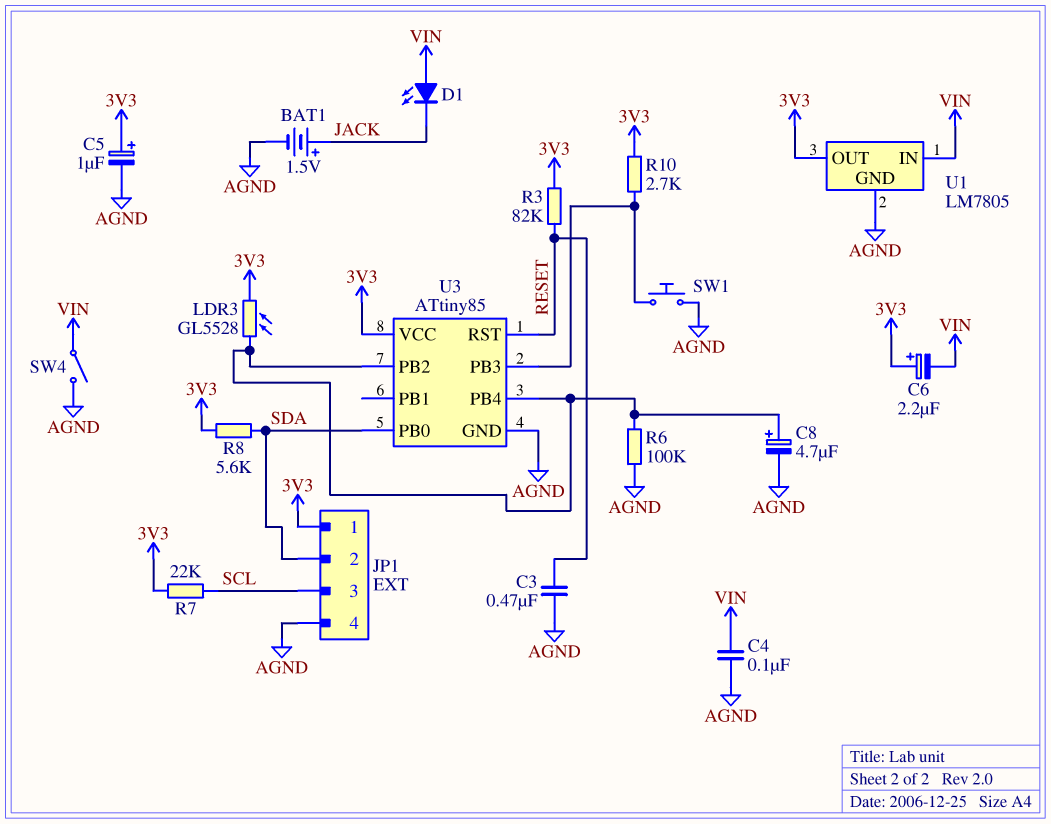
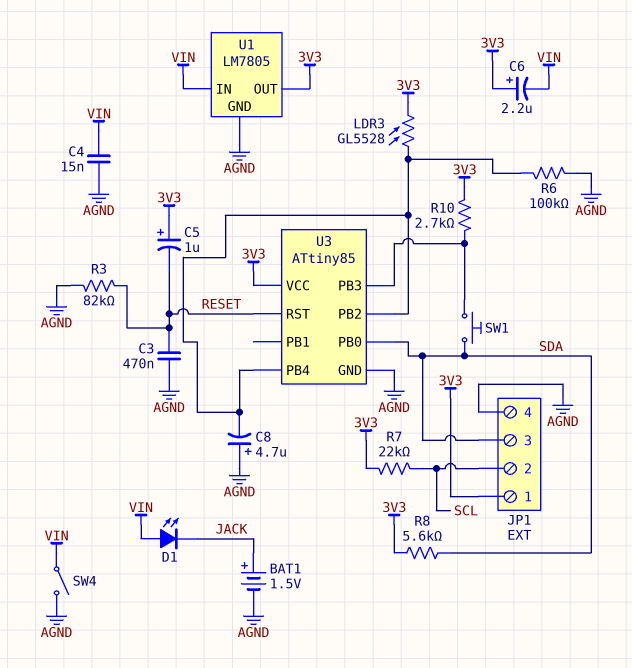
C4: 100nF (AGND, VIN) -> 15nF (AGND, VIN)
C5: 1uF (plus 3V3, minus AGND) -> 1uF (plus 3V3, minus RESET)
C8: 4.7uF (plus U3/PB2, minus AGND) -> 4.7uF (plus AGND, minus U3/PB2)
JP1 pin 2: SDA -> SCL
JP1 pin 3: SCL -> SDA
R3: 82k (3V3, RESET) -> 82k (AGND, RESET)
SW1: button (AGND, U3/PB3) -> button (SDA, U3/PB3)

